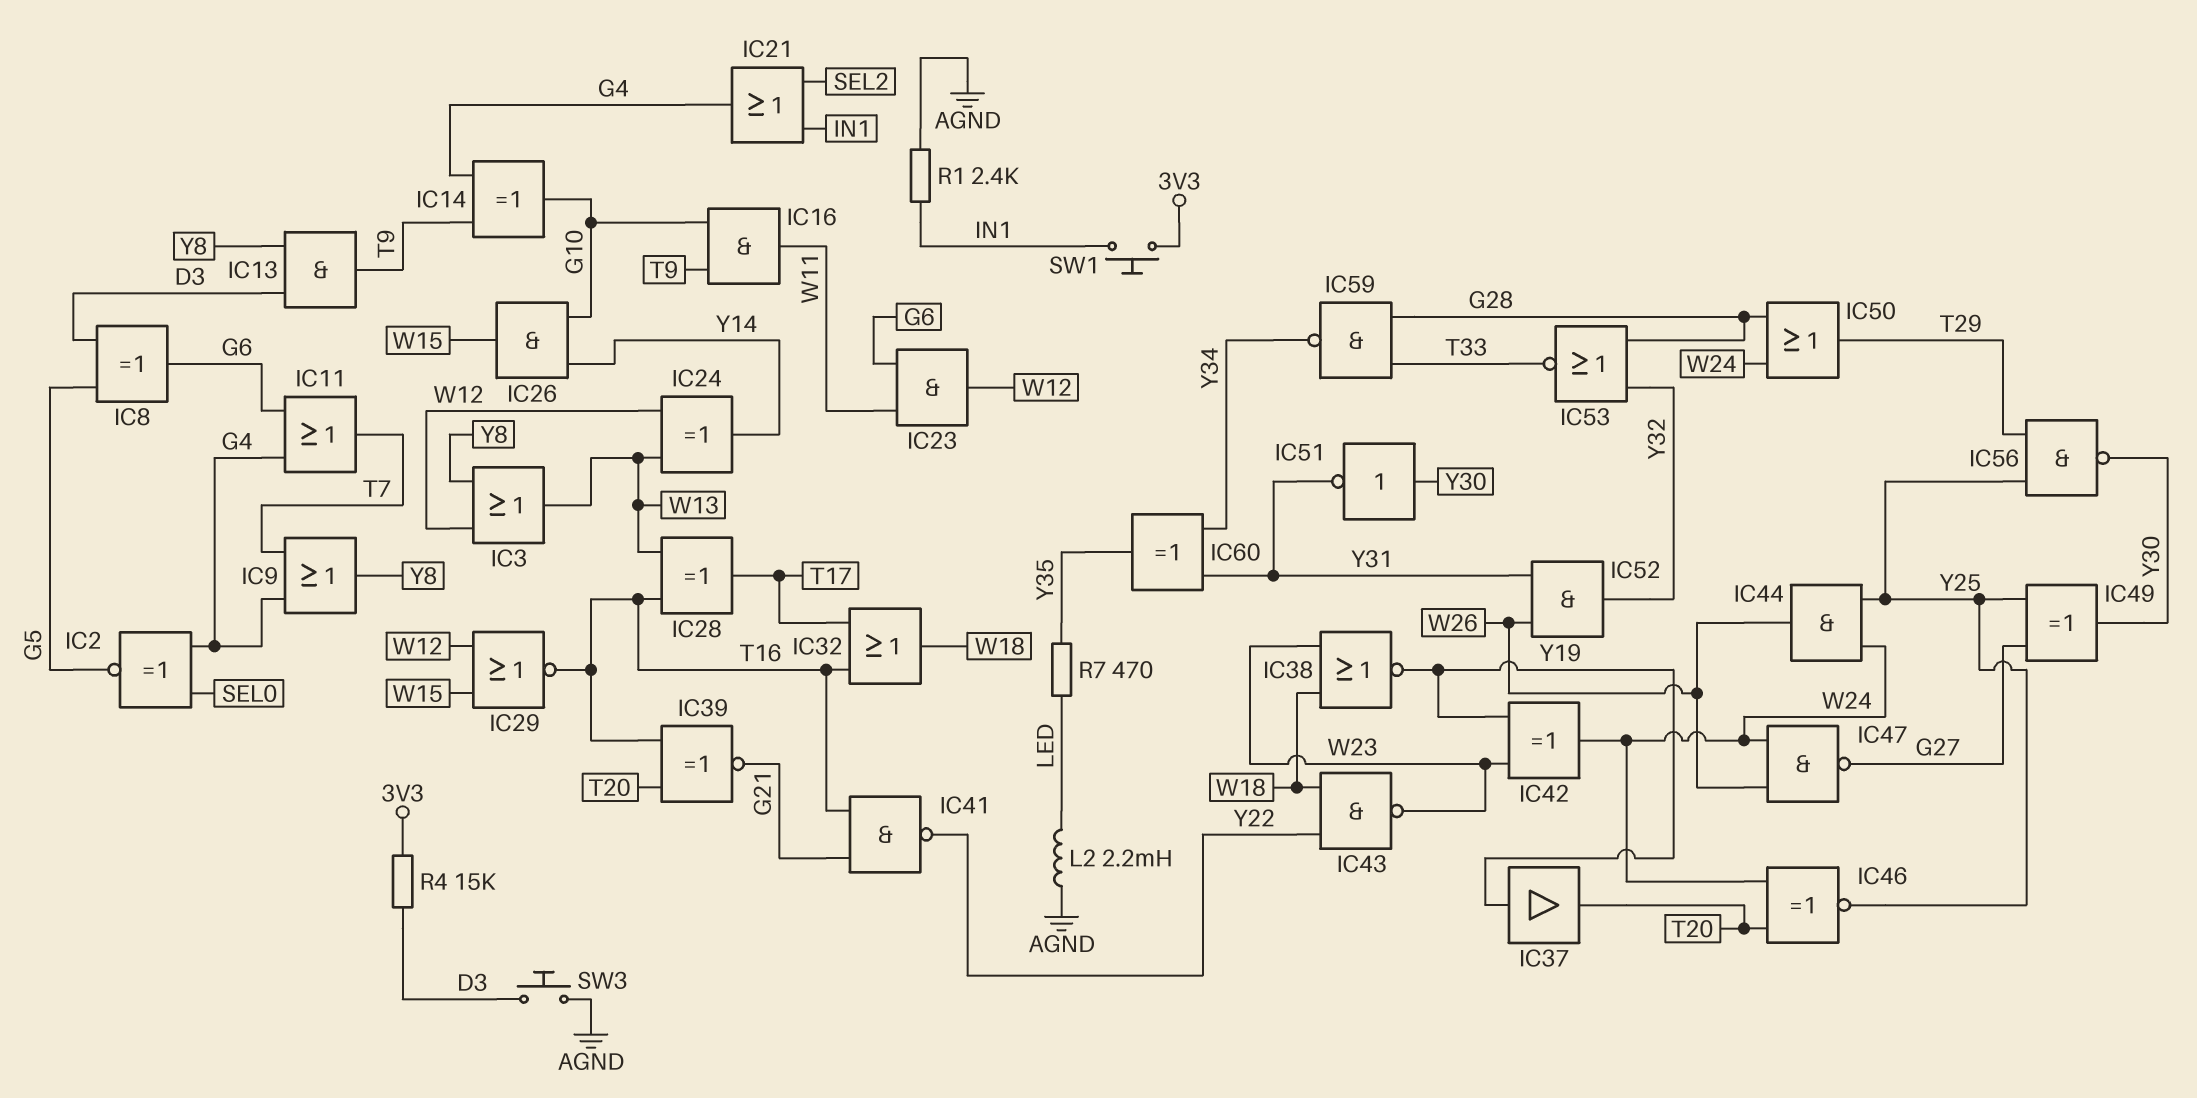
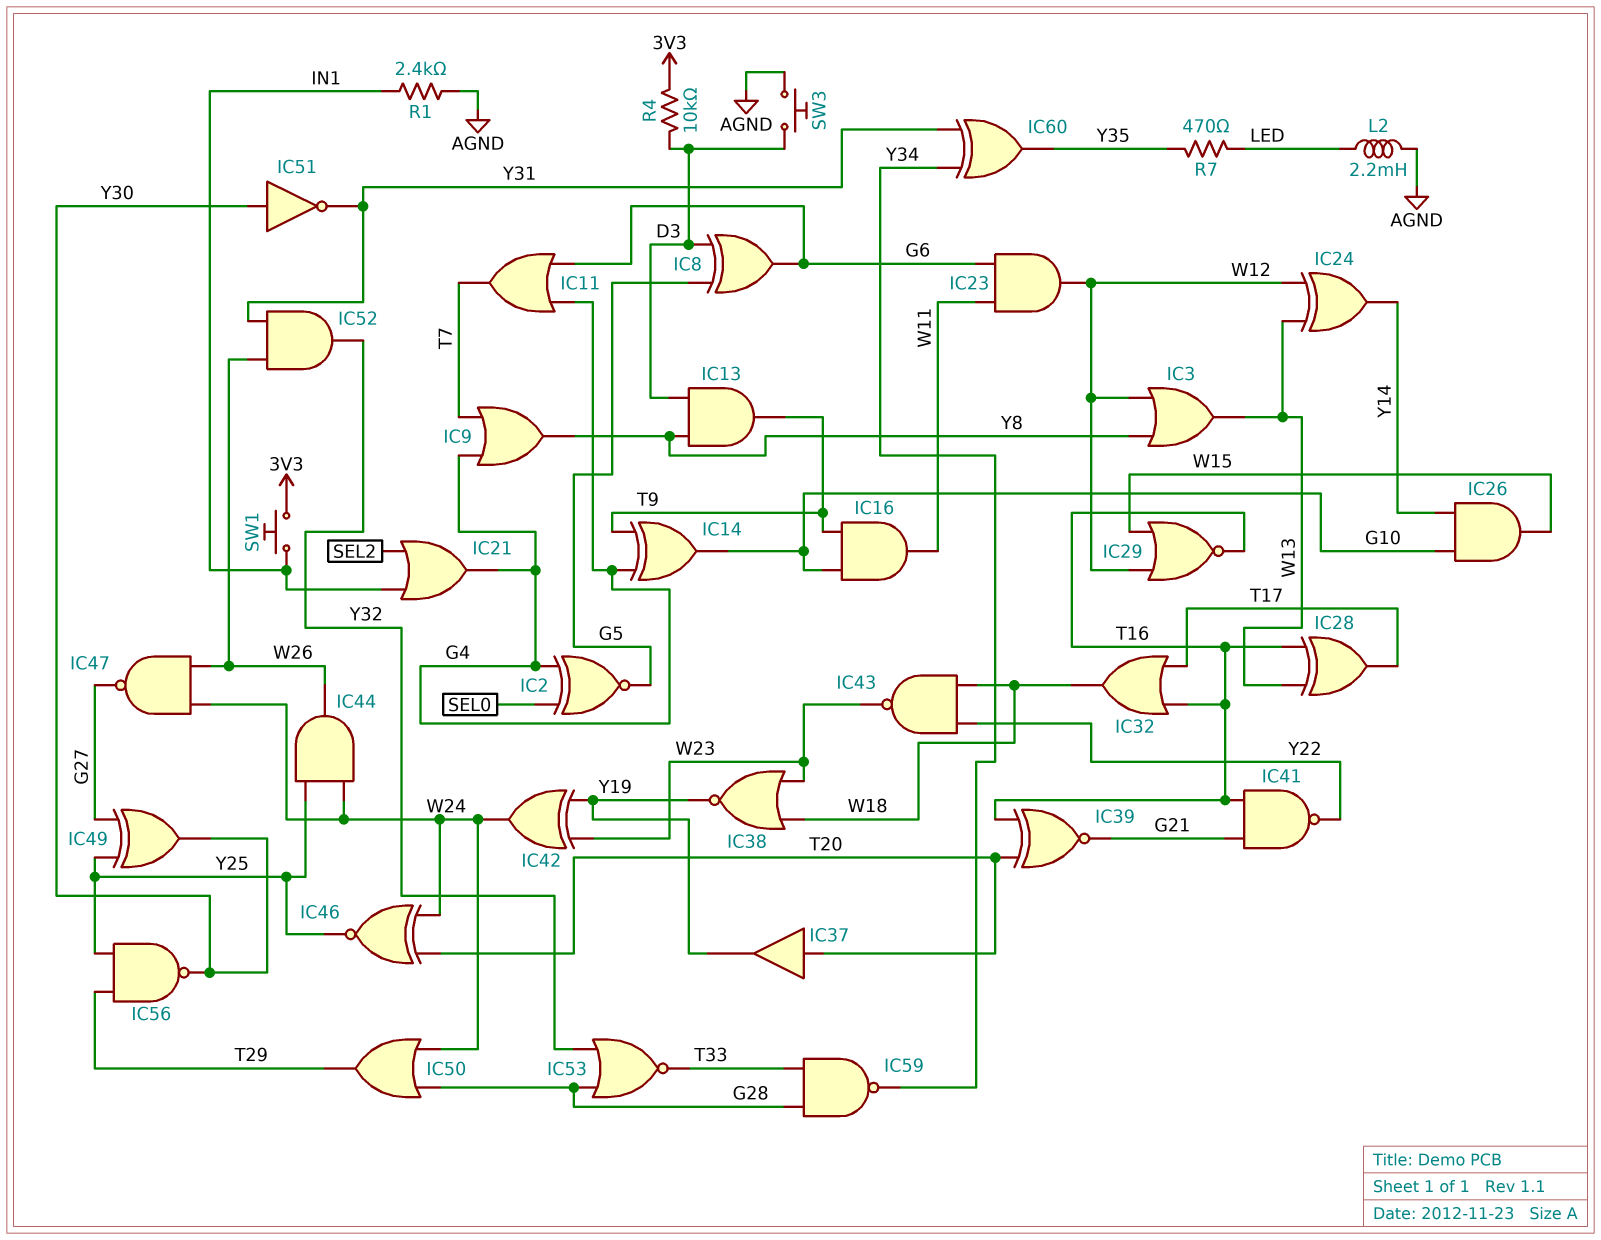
IC37: buffer (in Y19, out T20) -> buffer (in T20, out Y19)
R4: 15k (3V3, D3) -> 10k (3V3, D3)

